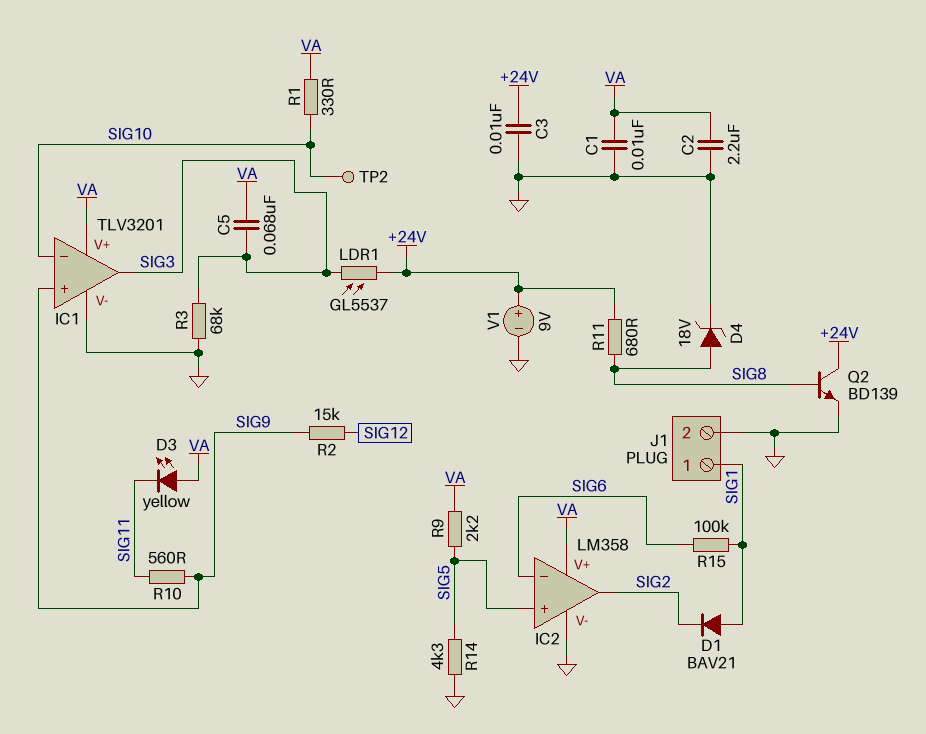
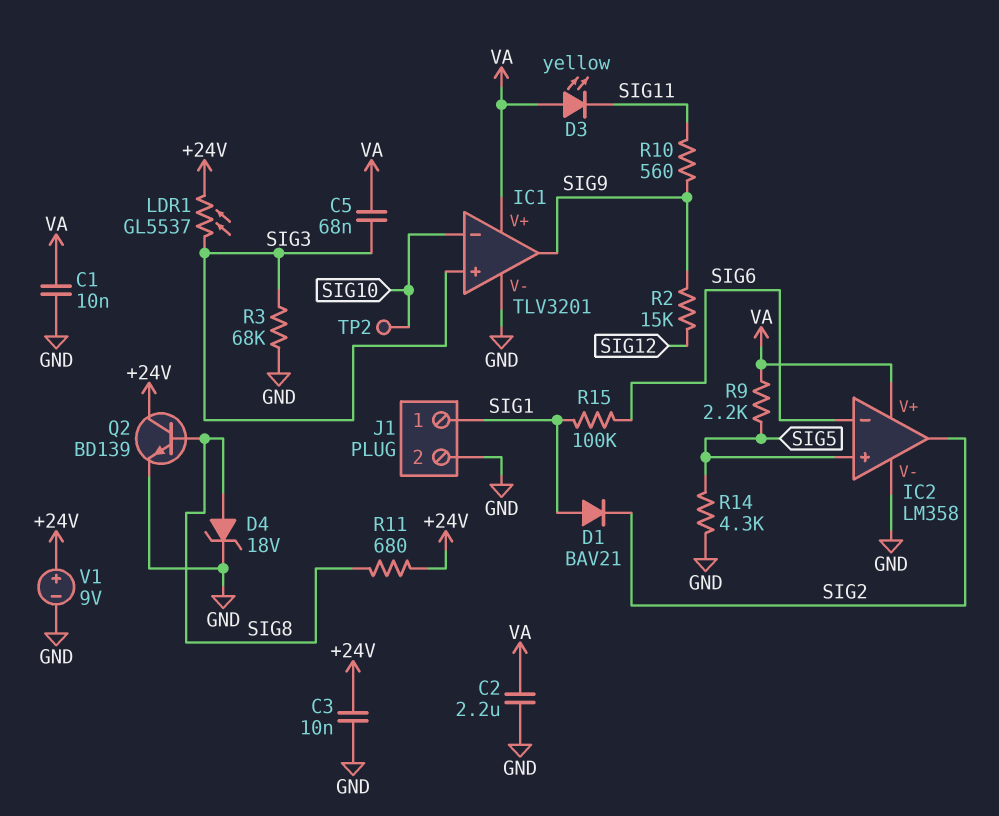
IC1 pin in+: SIG9 -> SIG3
IC1 pin out: SIG3 -> SIG9
R1: 330 (SIG10, VA) -> none

